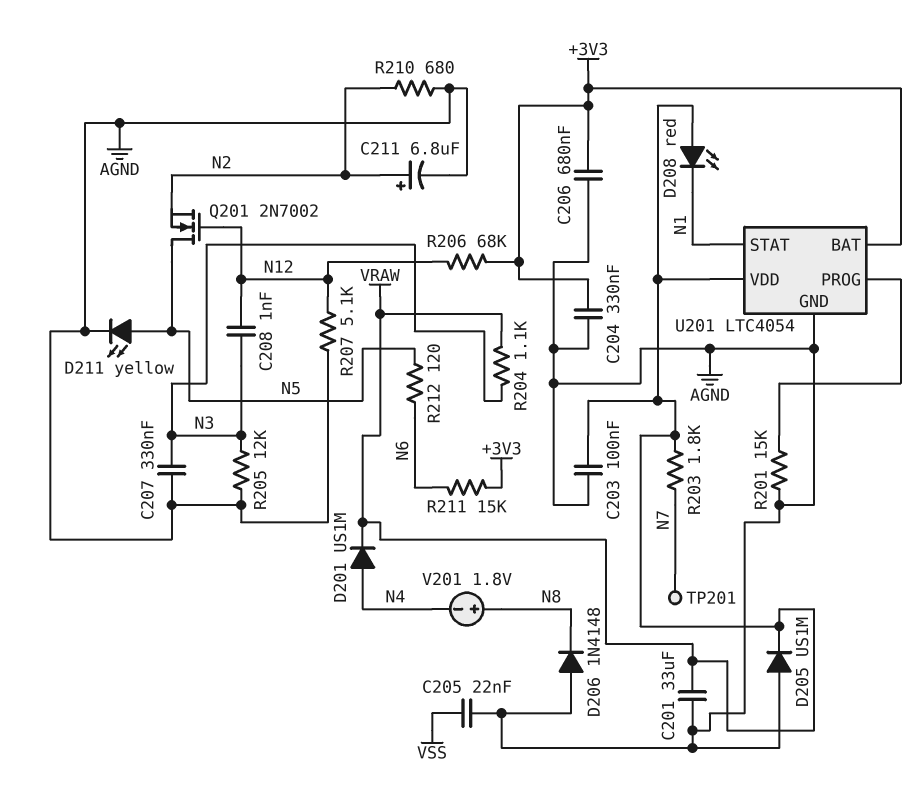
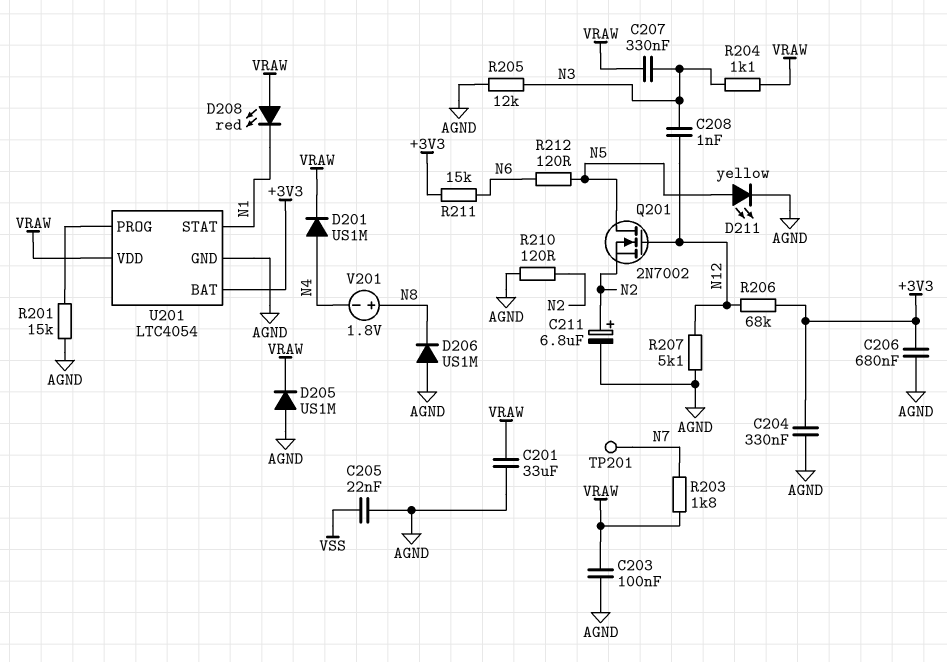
C207: 330nF (AGND, N3) -> 330nF (N3, VRAW)
D206: diode 1N4148 (A AGND, K N8) -> diode US1M (A AGND, K N8)
R210: 680 (AGND, N2) -> 120 (AGND, N2)

